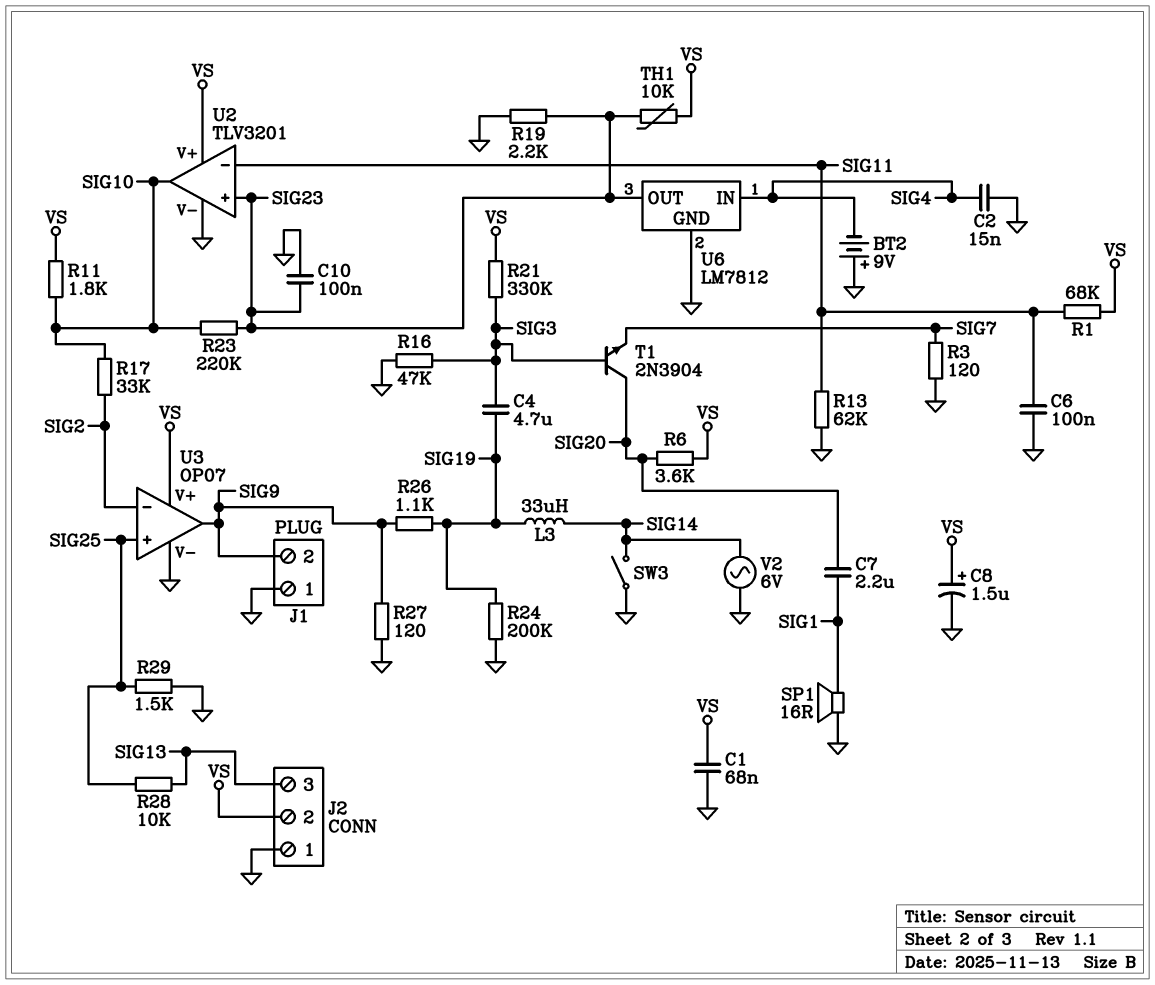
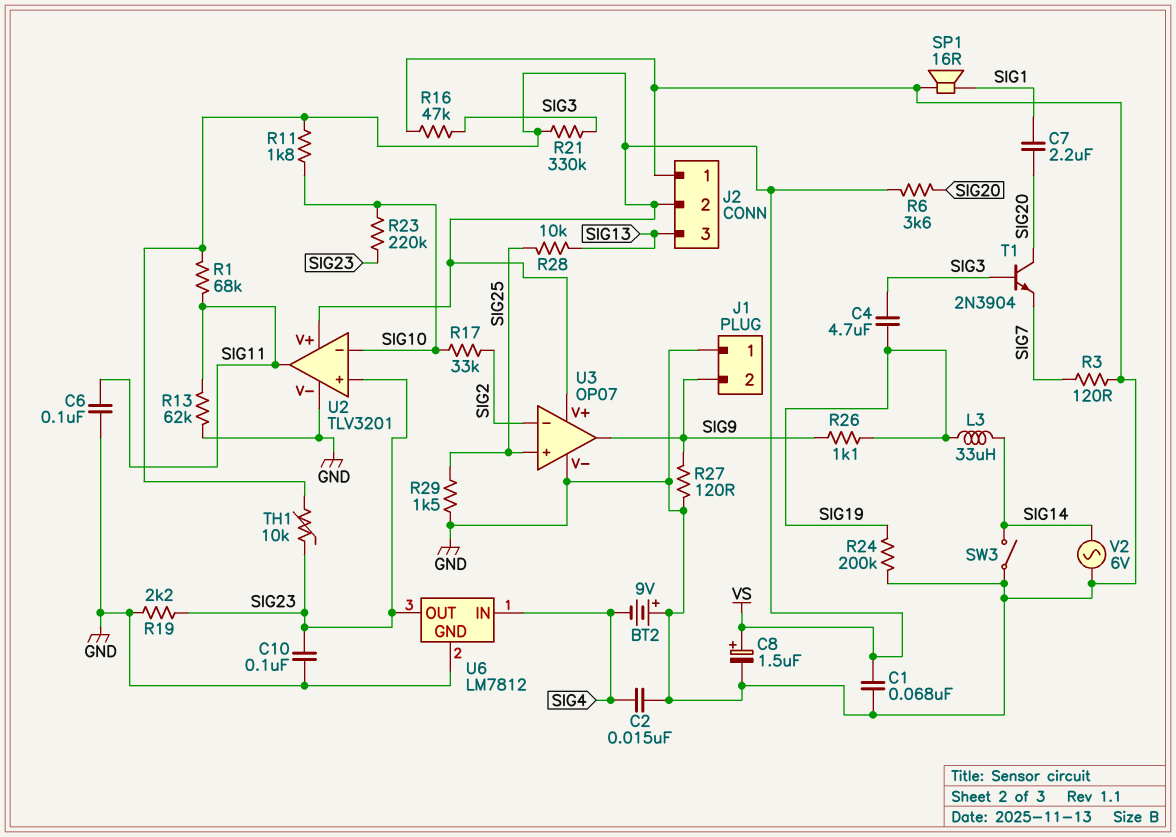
U2 pin in-: SIG11 -> SIG10
U2 pin out: SIG10 -> SIG11

